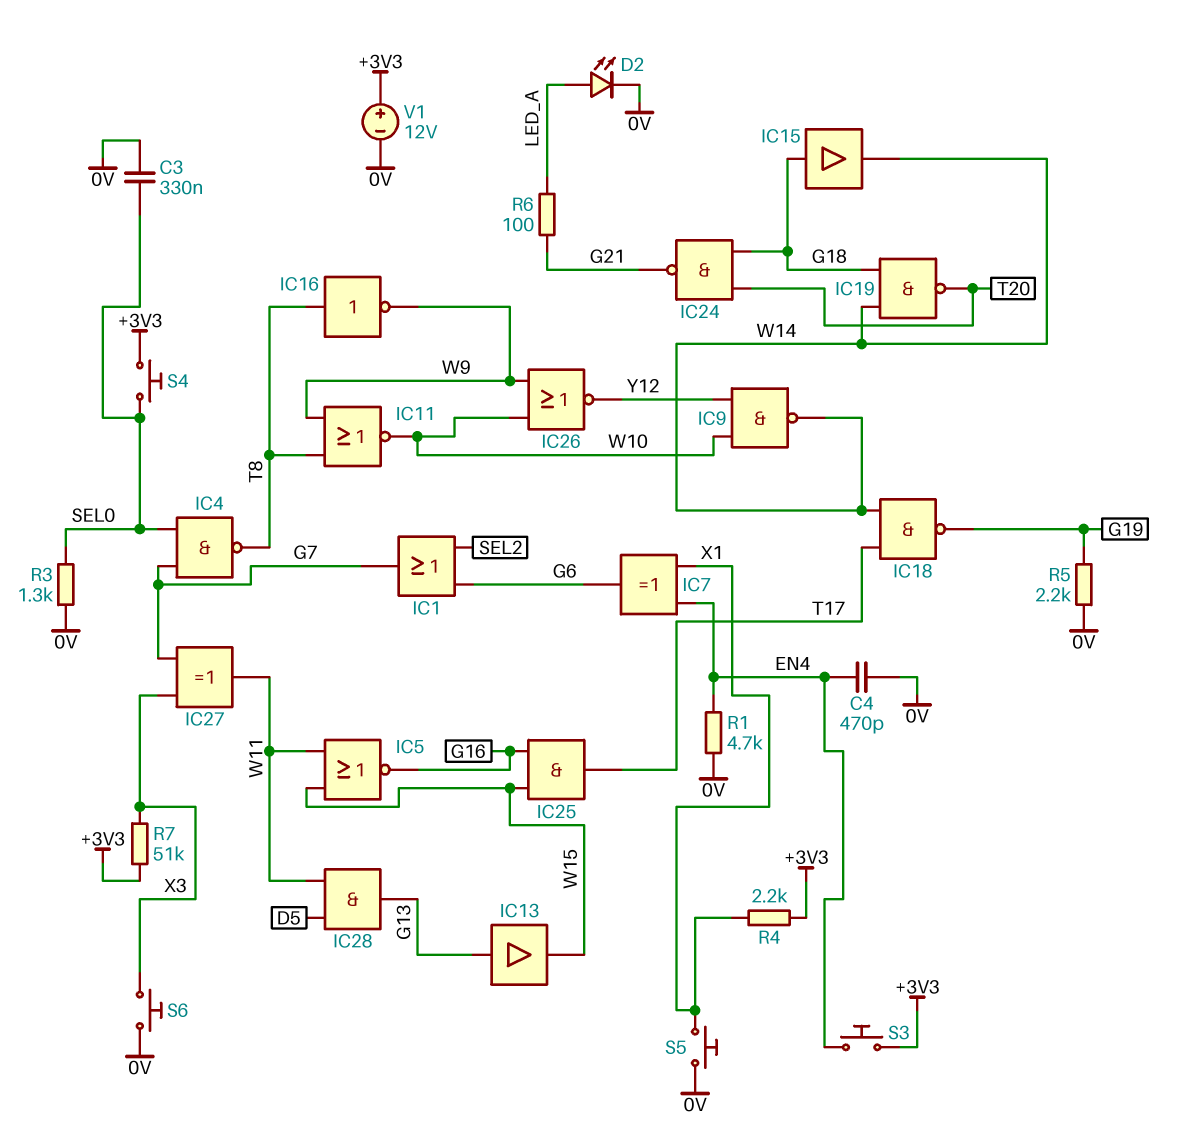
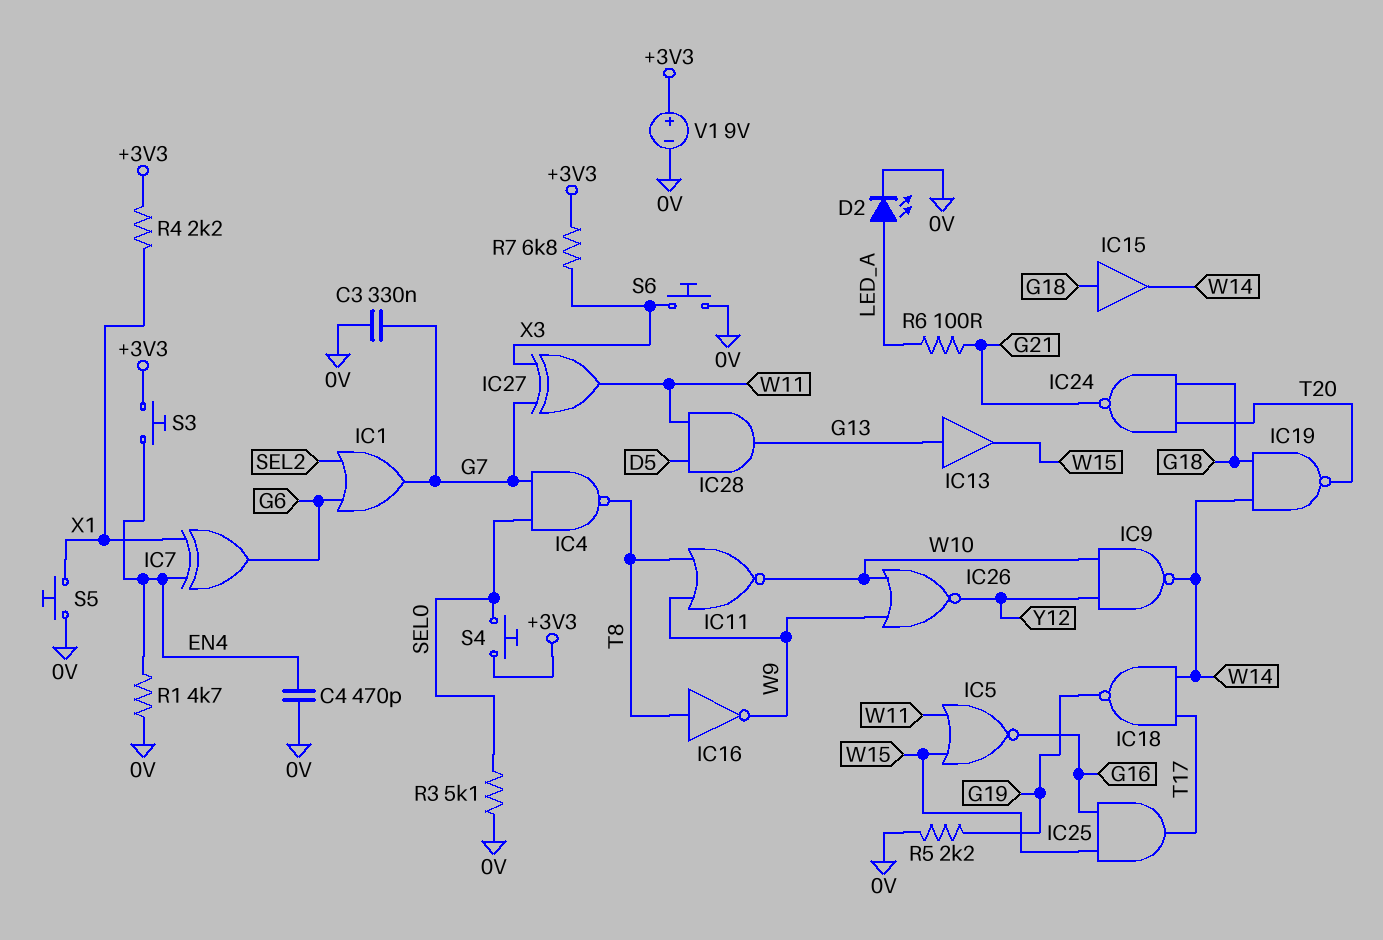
C3: 330nF (0V, SEL0) -> 330nF (0V, G7)
R3: 1.3k (0V, SEL0) -> 5.1k (0V, SEL0)
R7: 51k (+3V3, X3) -> 6.8k (+3V3, X3)
V1: 12V (plus +3V3, minus 0V) -> 9V (plus +3V3, minus 0V)

